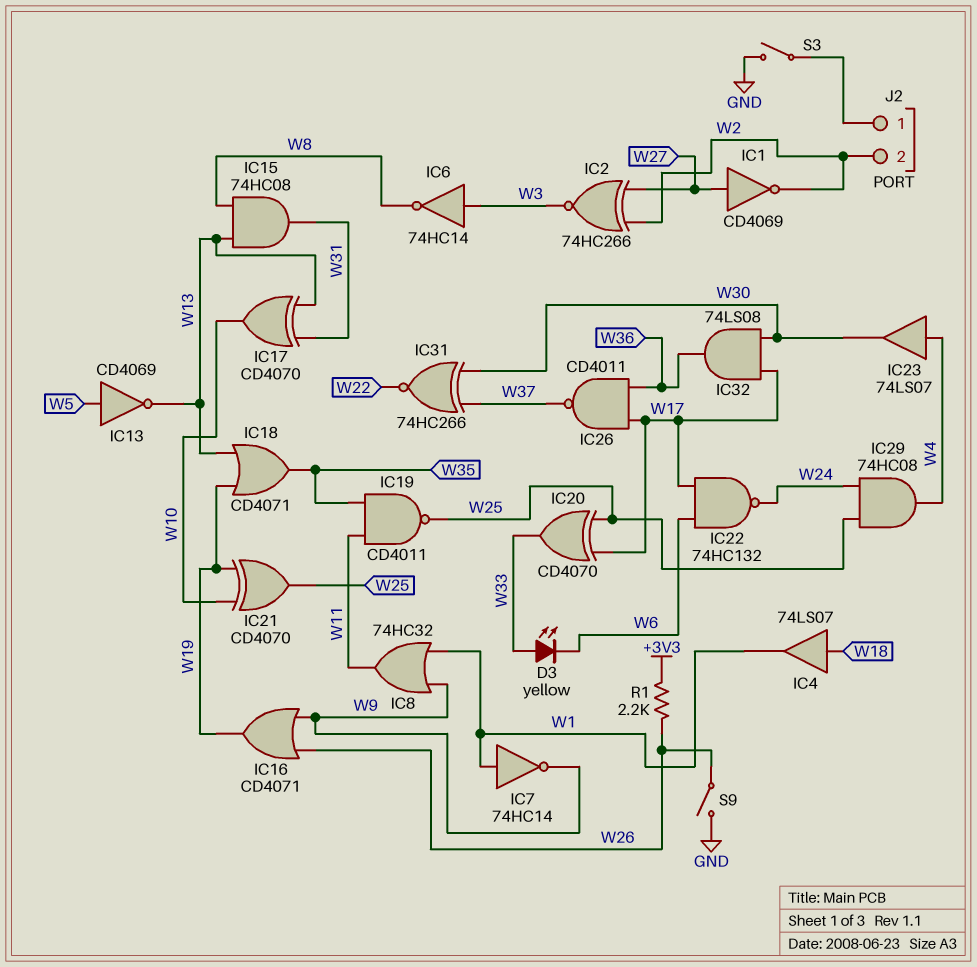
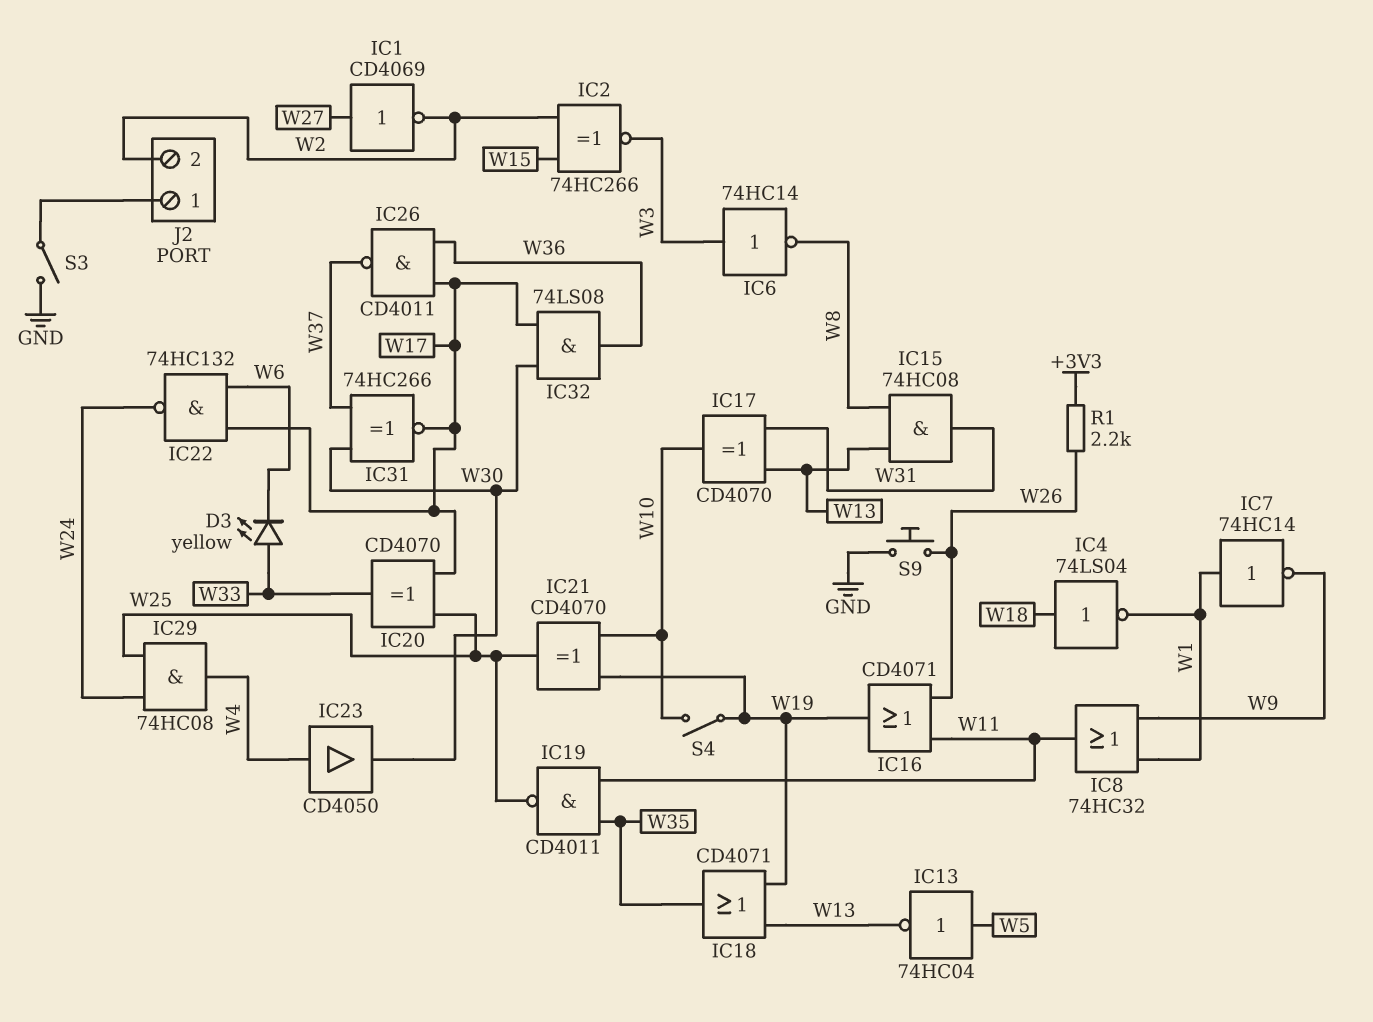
IC2: XNOR 74HC266 (in W2, in W27, out W3) -> XNOR 74HC266 (in W2, in W15, out W3)
IC4: buffer 74LS07 (in W18, out W1) -> NOT 74LS04 (in W18, out W1)
IC13: NOT CD4069 (in W5, out W13) -> NOT 74HC04 (in W5, out W13)
IC16: OR CD4071 (in W9, in W26, out W19) -> OR CD4071 (in W11, in W26, out W19)
IC23: buffer 74LS07 (in W4, out W30) -> buffer CD4050 (in W4, out W30)
IC31: XNOR 74HC266 (in W30, in W37, out W22) -> XNOR 74HC266 (in W30, in W37, out W17)
S4: none -> switch (W10, W19)
S9: switch (GND, W26) -> button (GND, W26)

